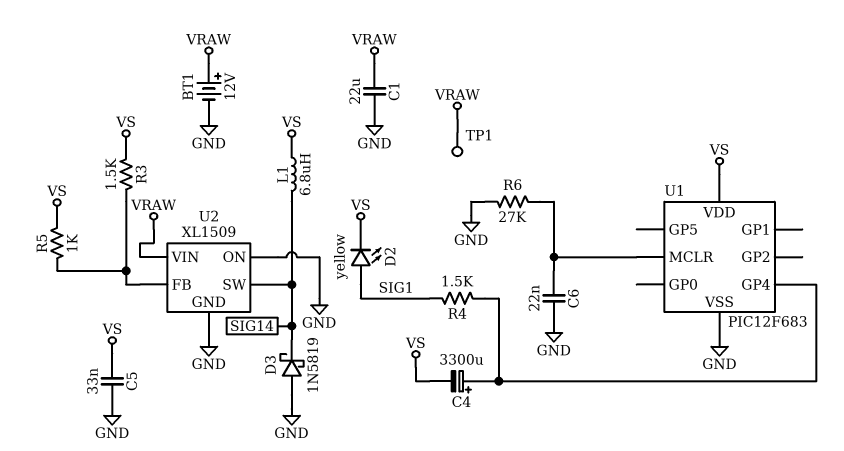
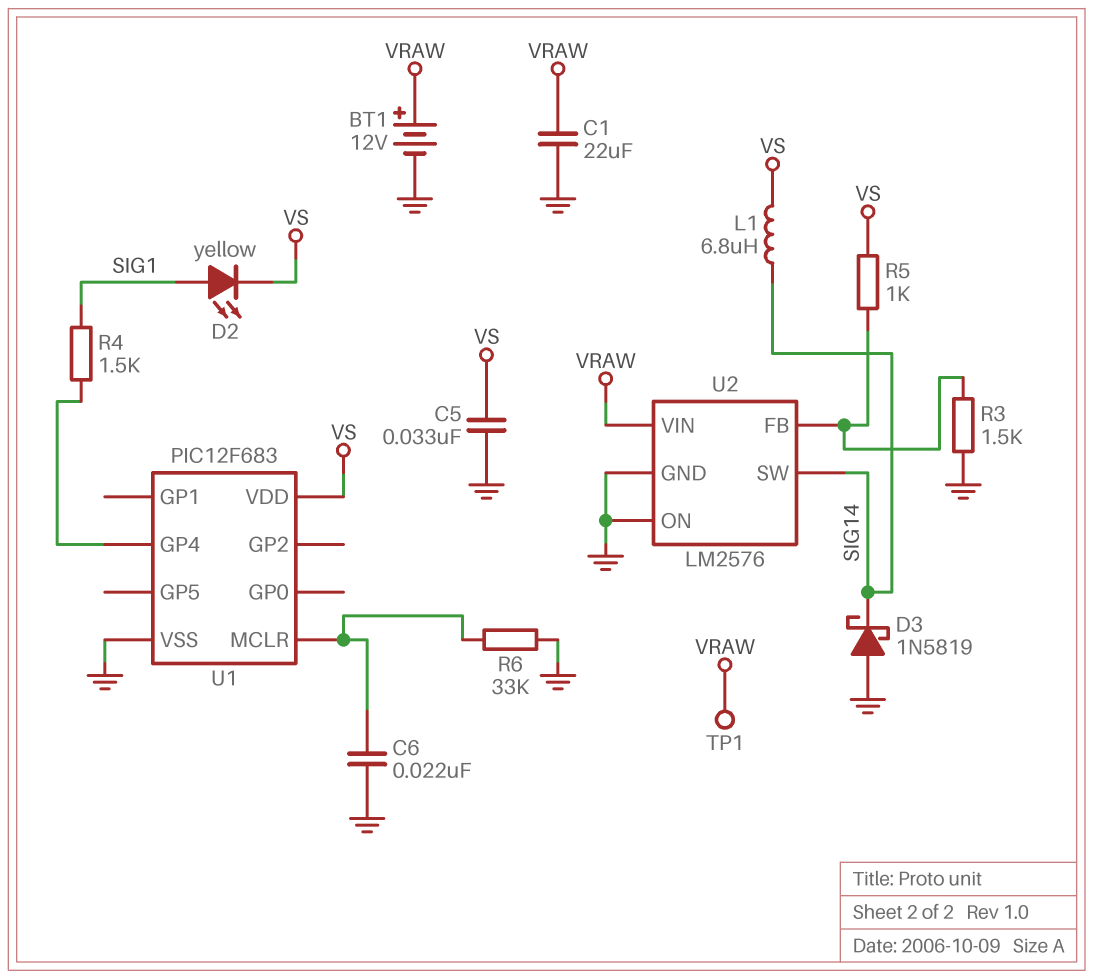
C4: 3300uF (plus U1/GP4, minus VS) -> none
R3: 1.5k (U2/FB, VS) -> 1.5k (GND, U2/FB)
R6: 27k (GND, U1/MCLR) -> 33k (GND, U1/MCLR)
U2: XL1509 -> LM2576

